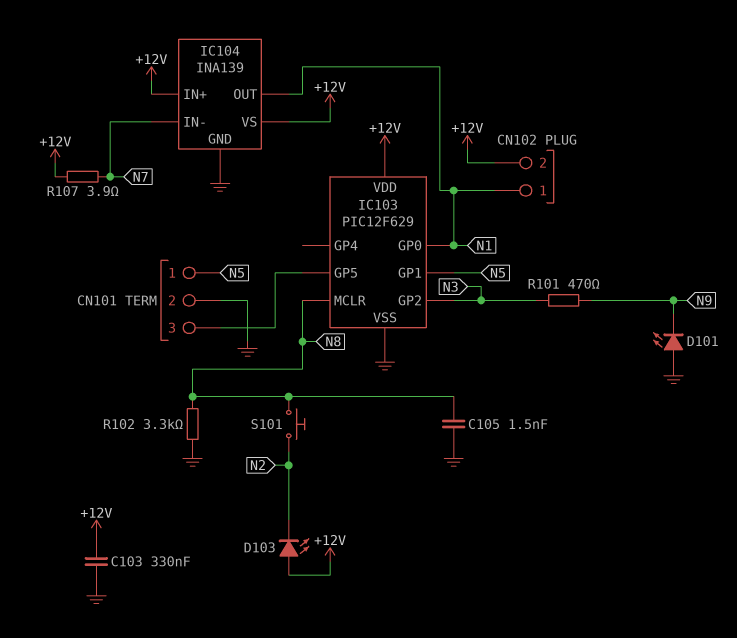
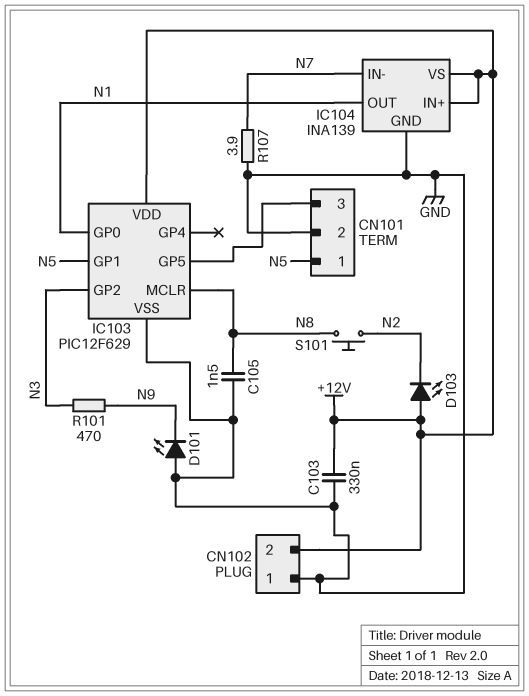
CN102 pin 1: N1 -> GND
R102: 3.3k (GND, N8) -> none
R107: 3.9 (+12V, N7) -> 3.9 (GND, N7)

